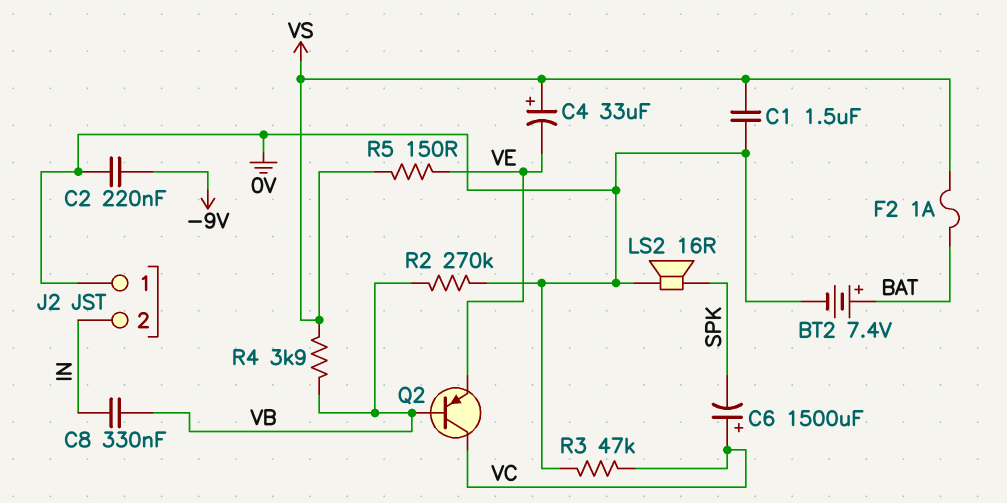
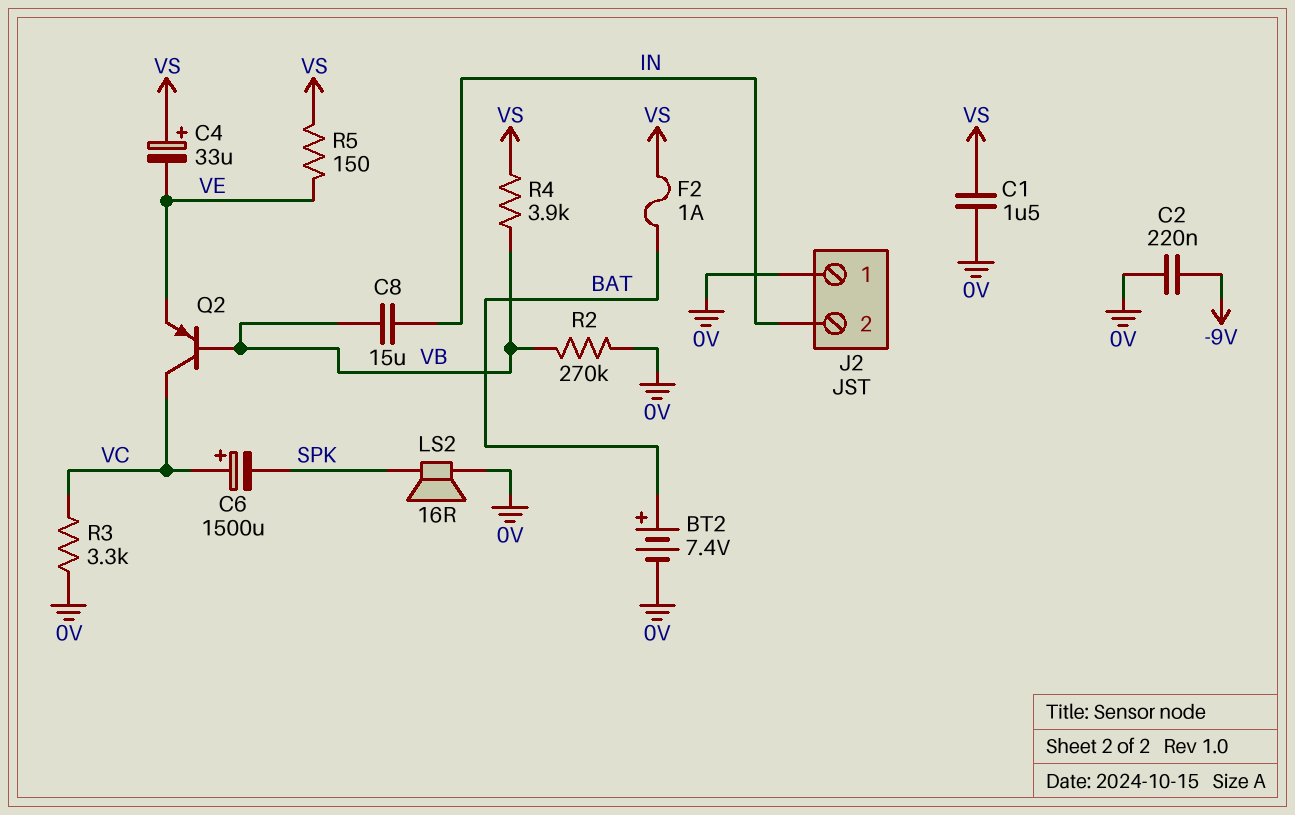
C8: 330nF (IN, VB) -> 15uF (IN, VB)
R3: 47k (0V, VC) -> 3.3k (0V, VC)

